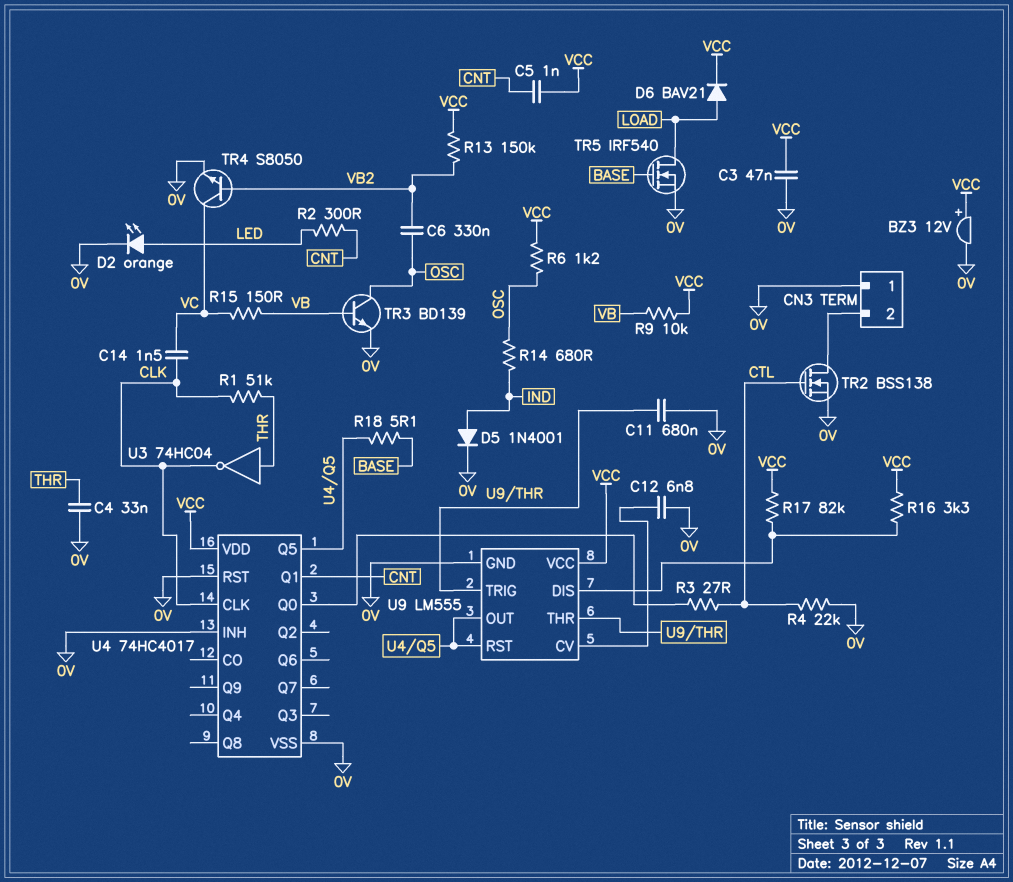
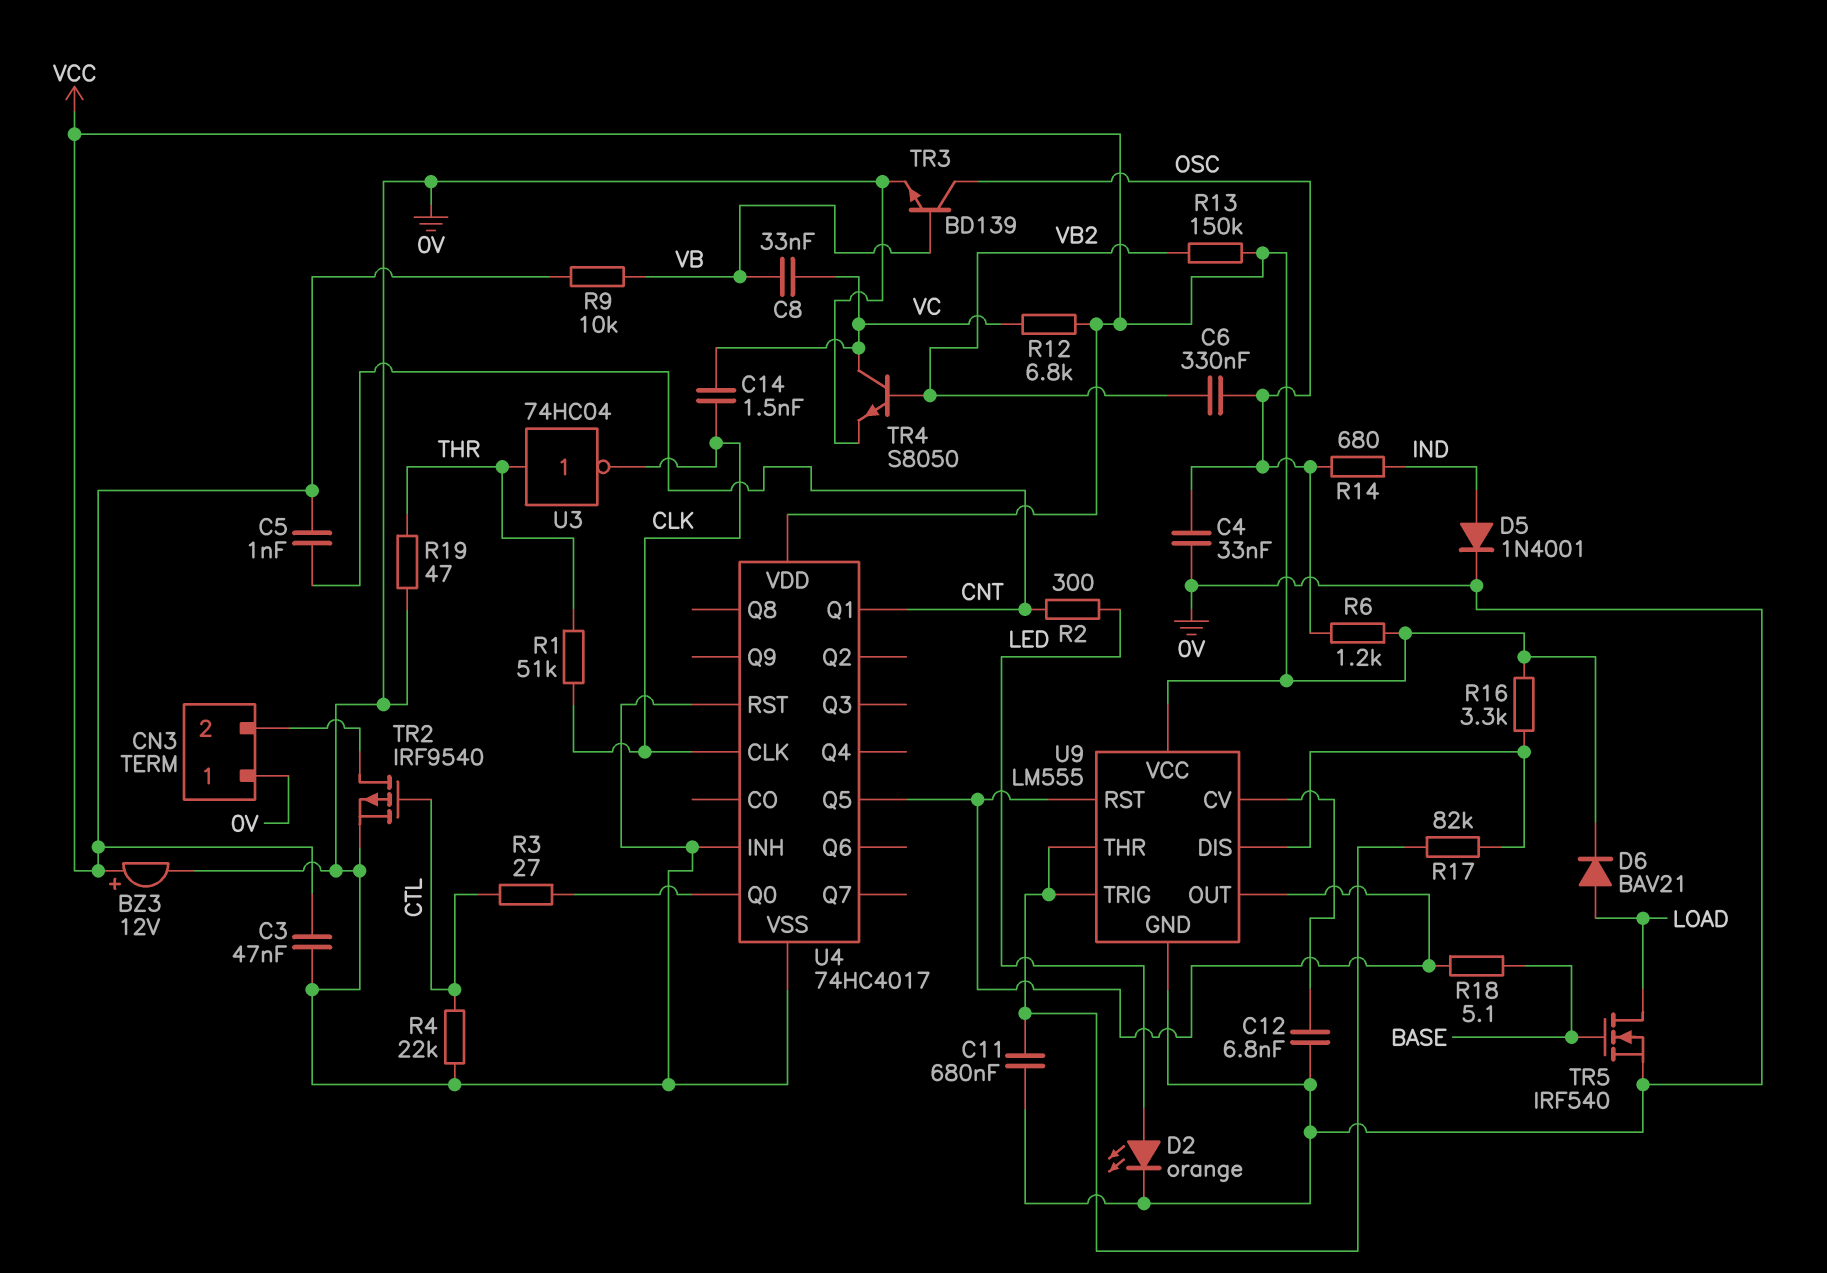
C4: 33nF (0V, THR) -> 33nF (0V, OSC)
C8: none -> 33nF (VB, VC)
R12: none -> 6.8k (VC, VCC)
R15: 150 (VB, VC) -> none
R17: 82k (U9/DIS, VCC) -> 82k (U9/DIS, U9/THR)
R19: none -> 47 (0V, THR)
TR2: NMOS BSS138 (G CTL, D CN3/2, S 0V) -> PMOS IRF9540 (G CTL, D CN3/2, S 0V)

